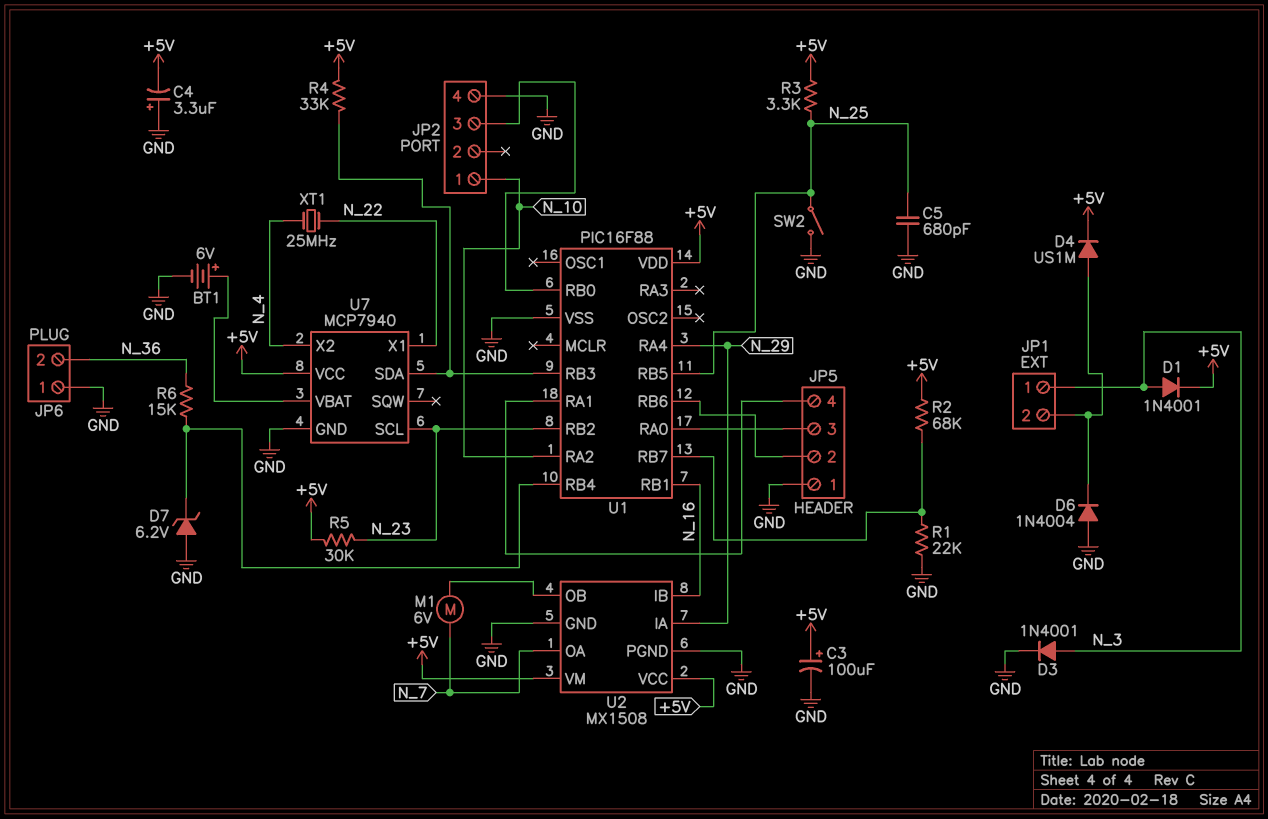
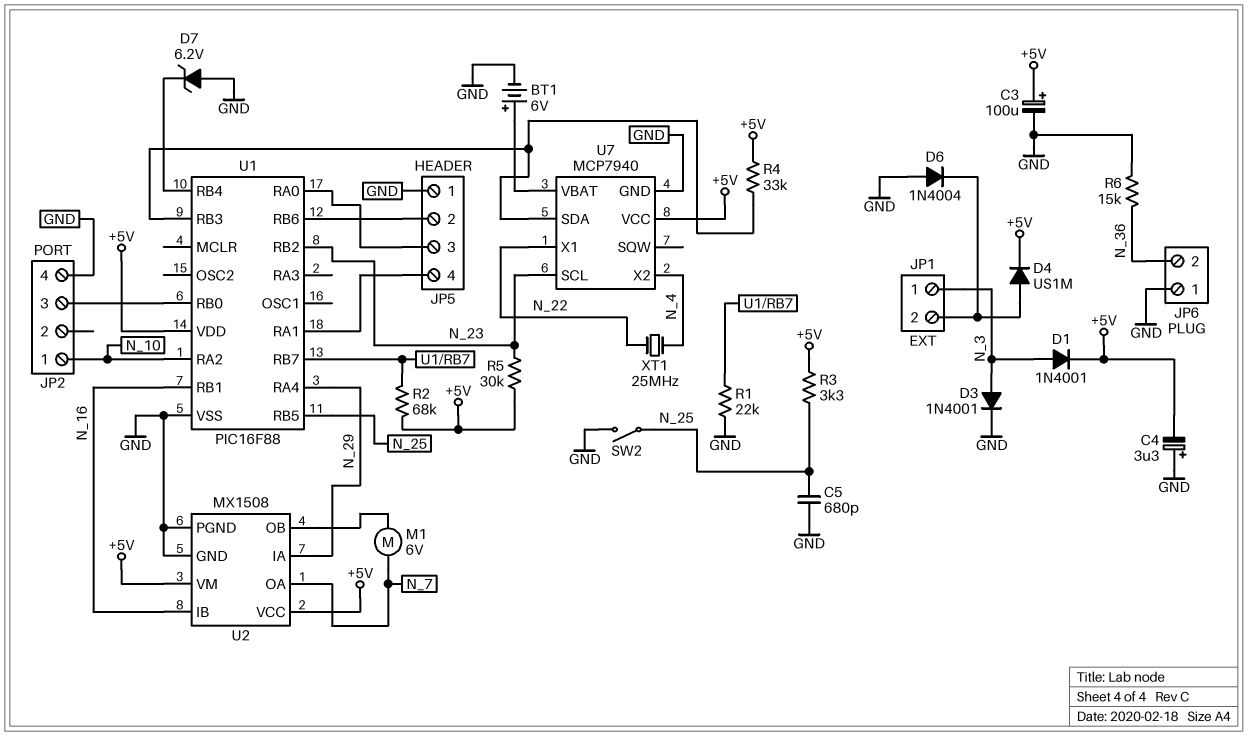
R6: 15k (N_36, U1/RB4) -> 15k (GND, N_36)

